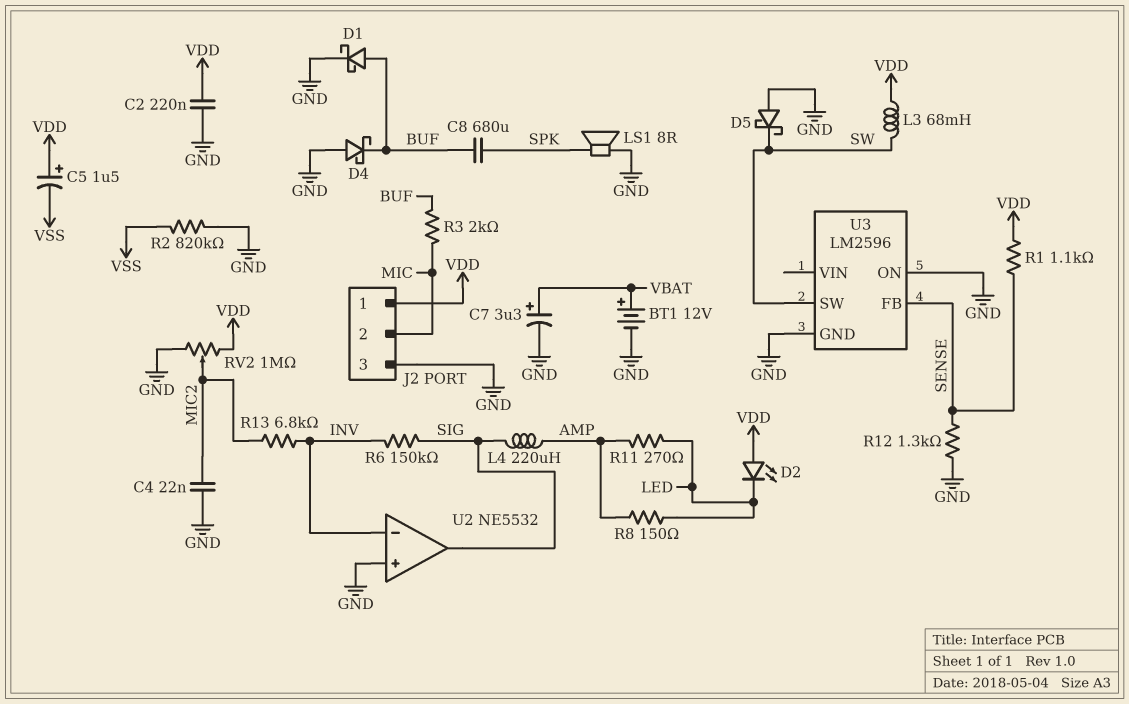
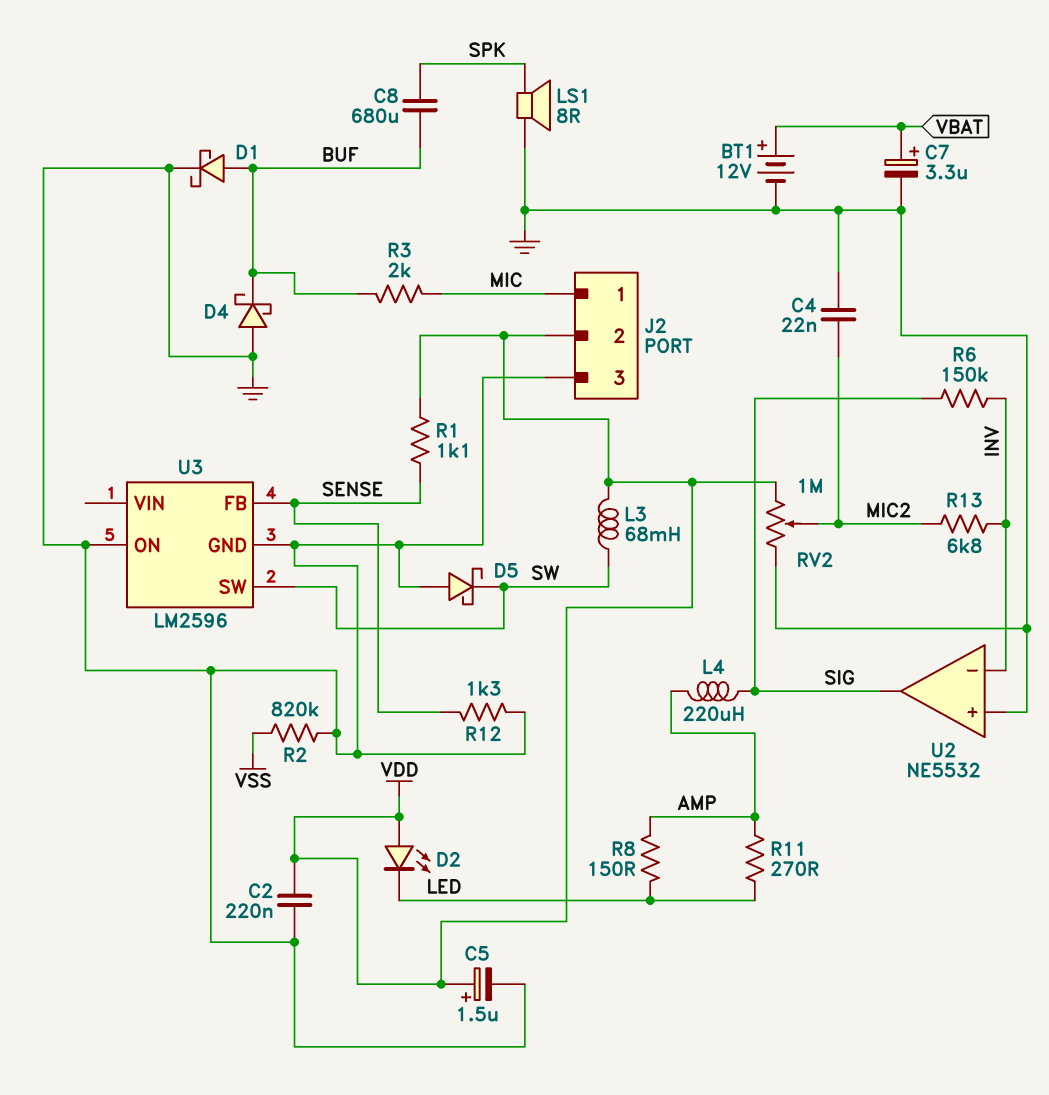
C5: 1.5uF (plus VDD, minus VSS) -> 1.5uF (plus VDD, minus GND)
J2 pin 1: VDD -> MIC
J2 pin 2: MIC -> VDD

